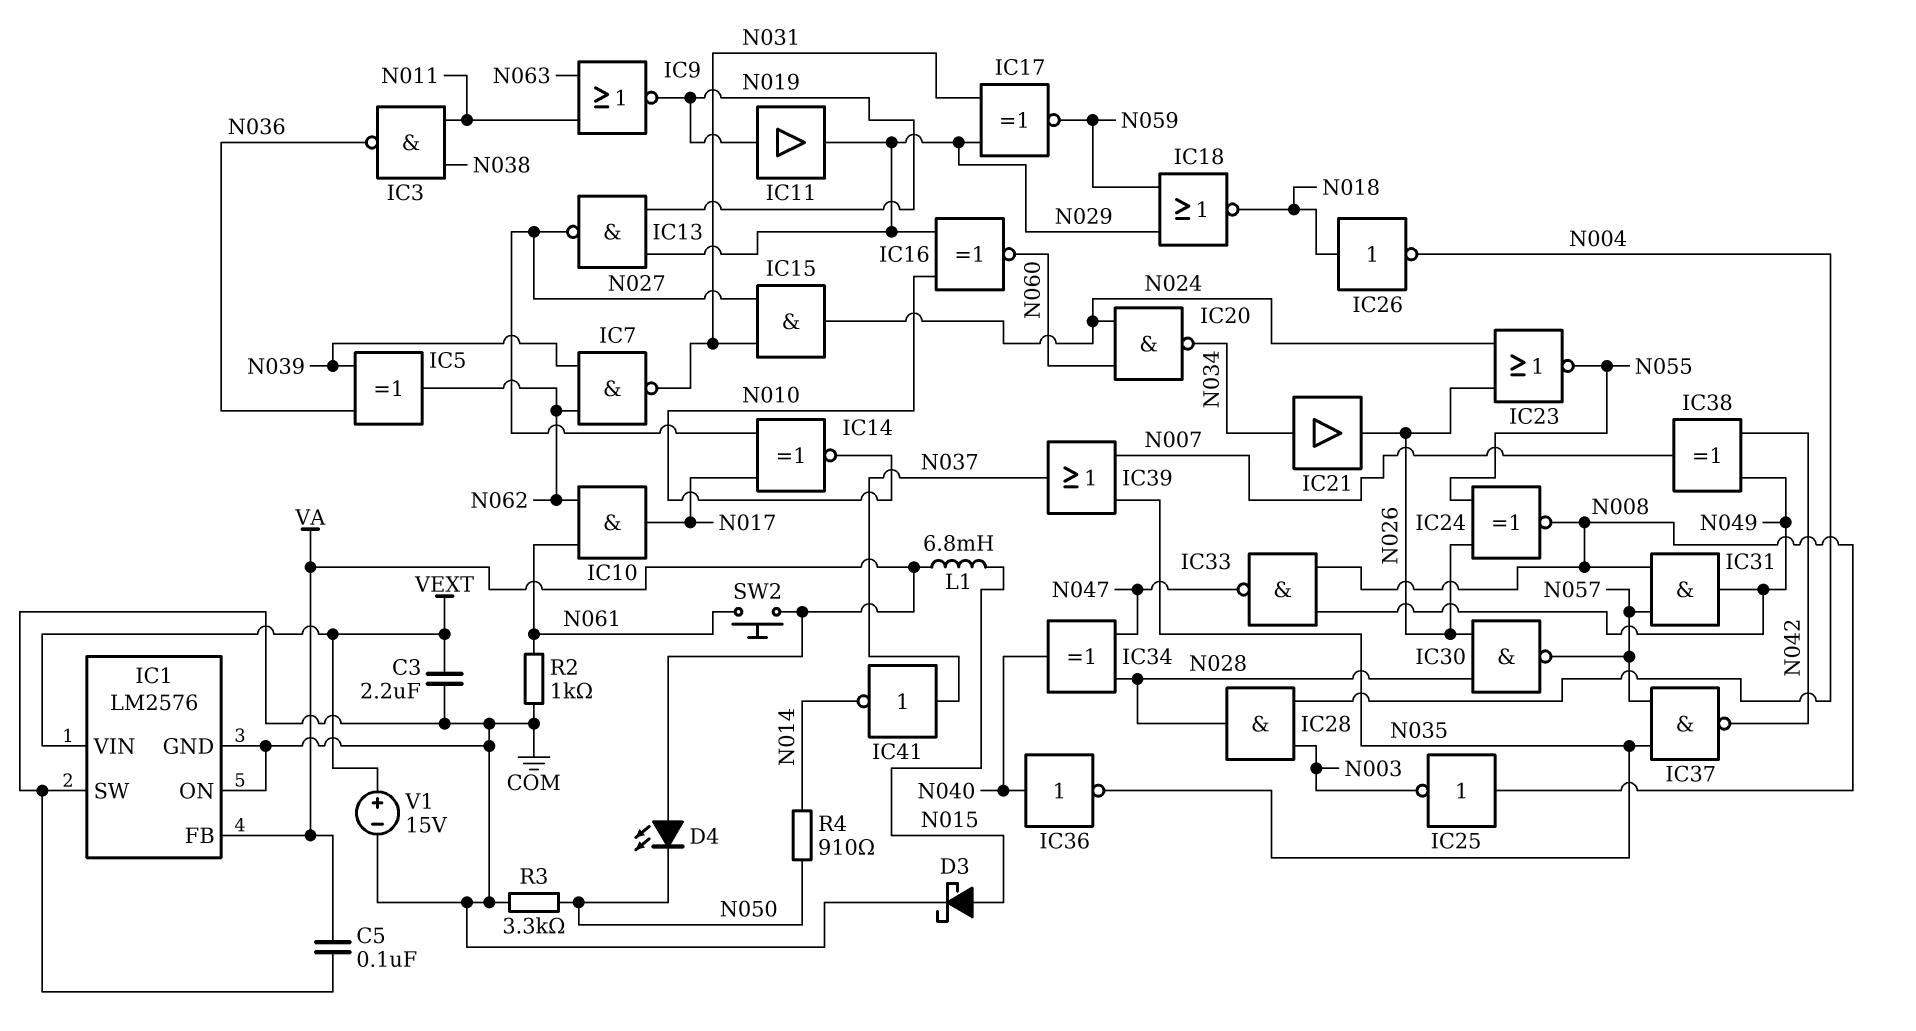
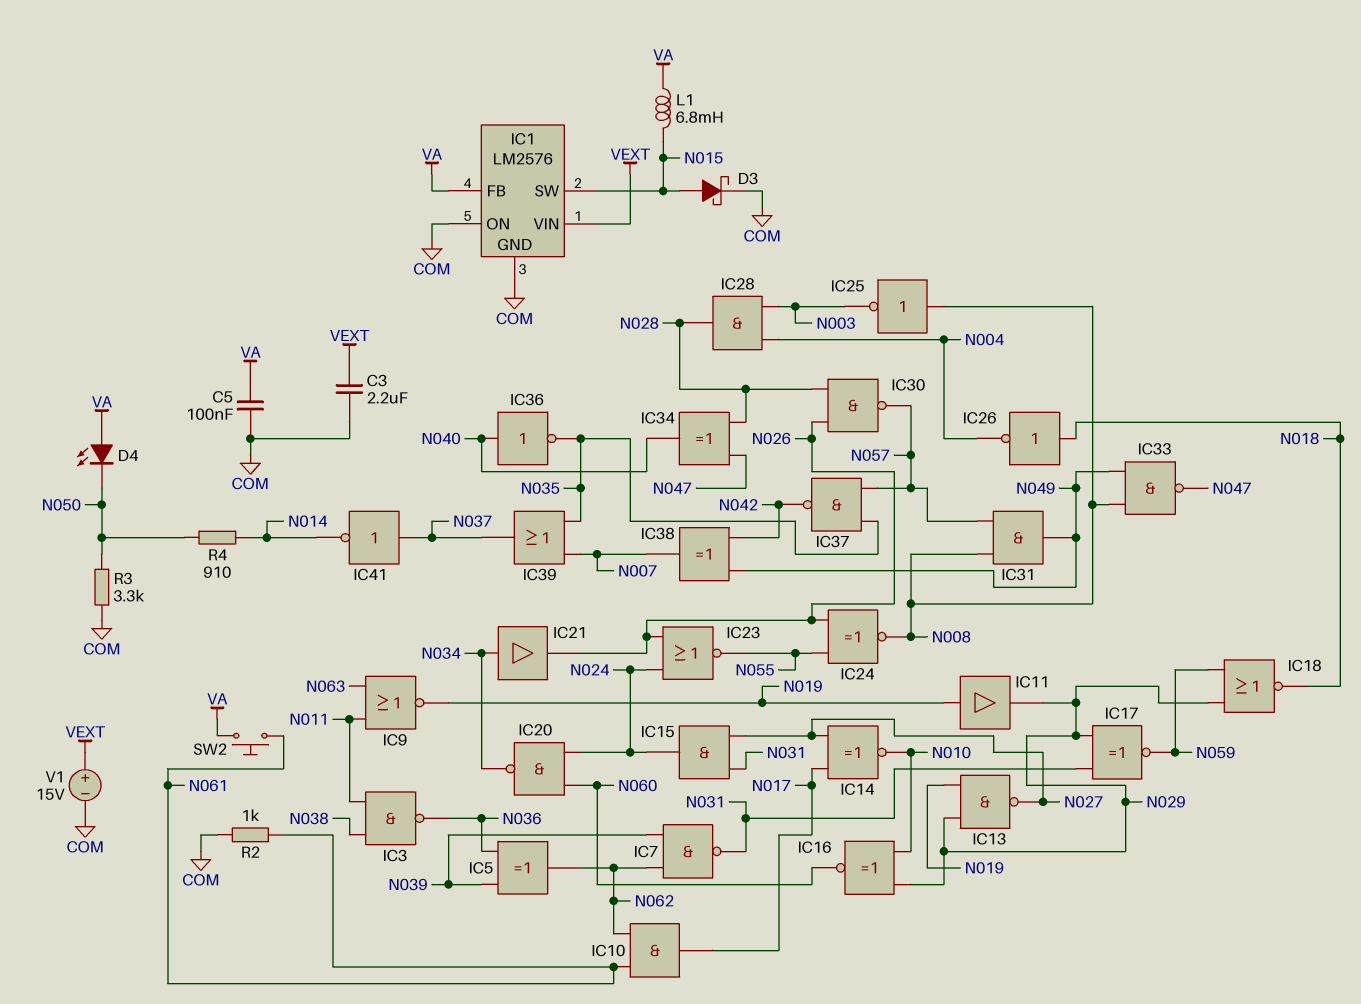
IC1 pin SW: COM -> N015

